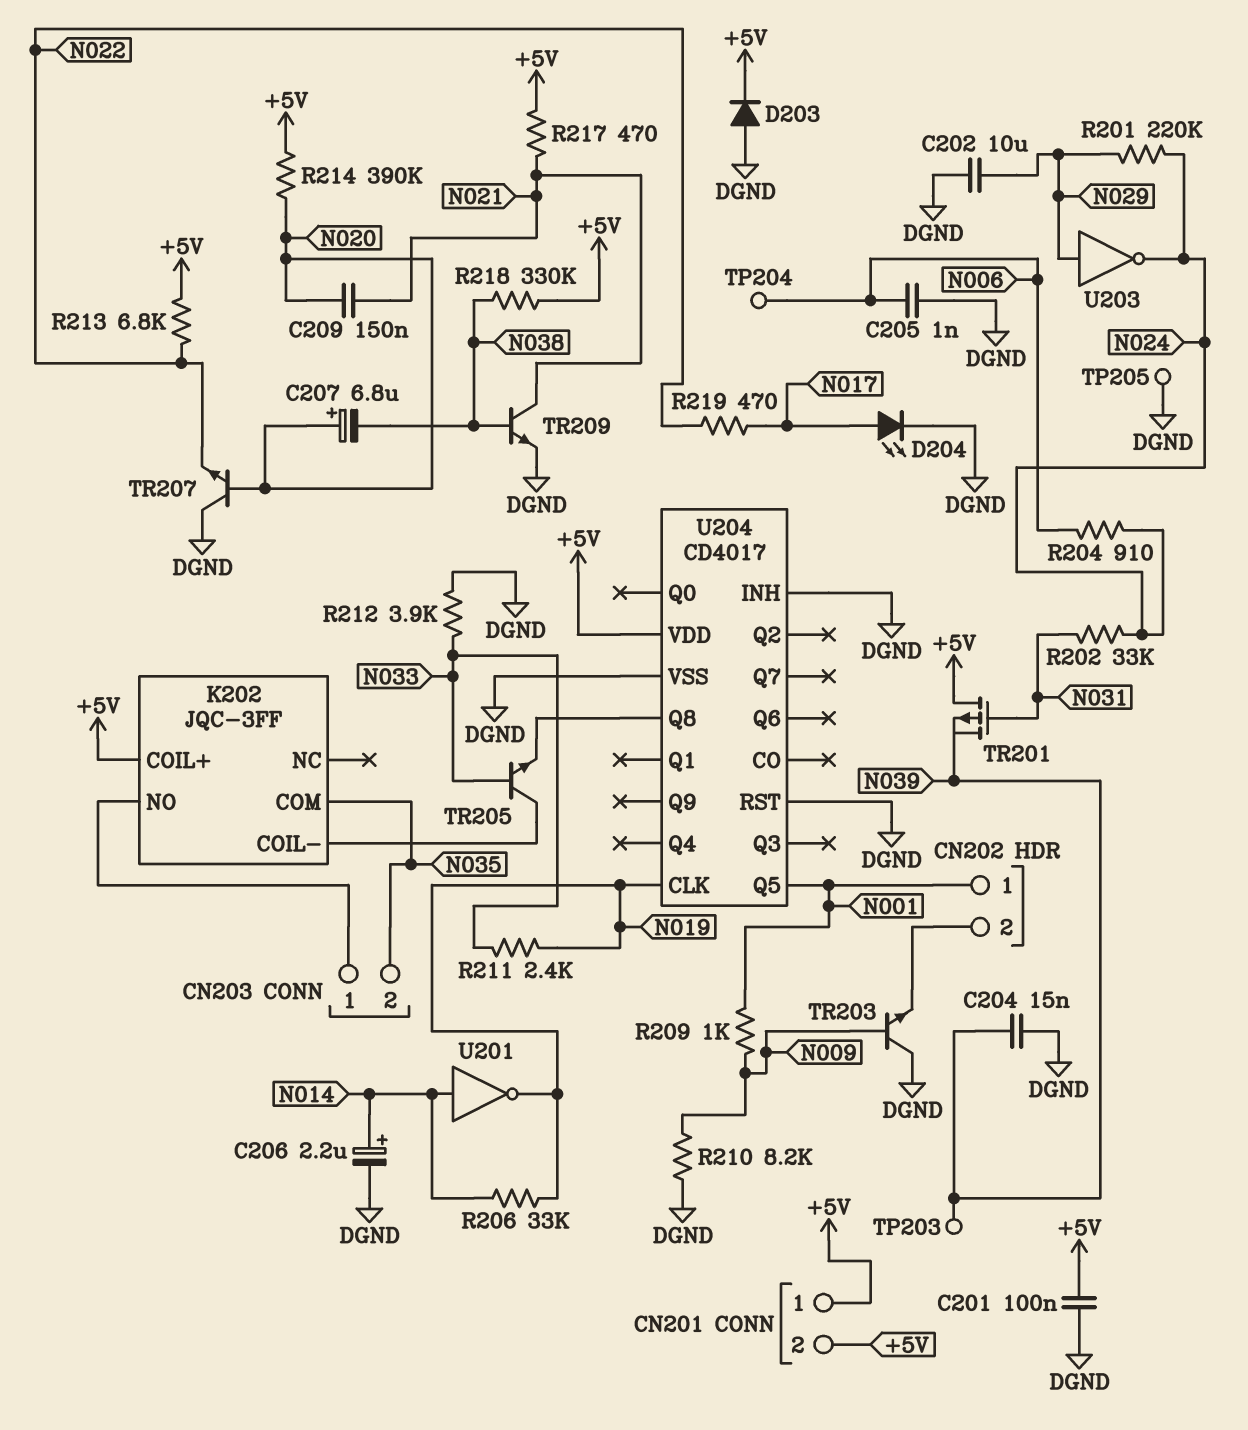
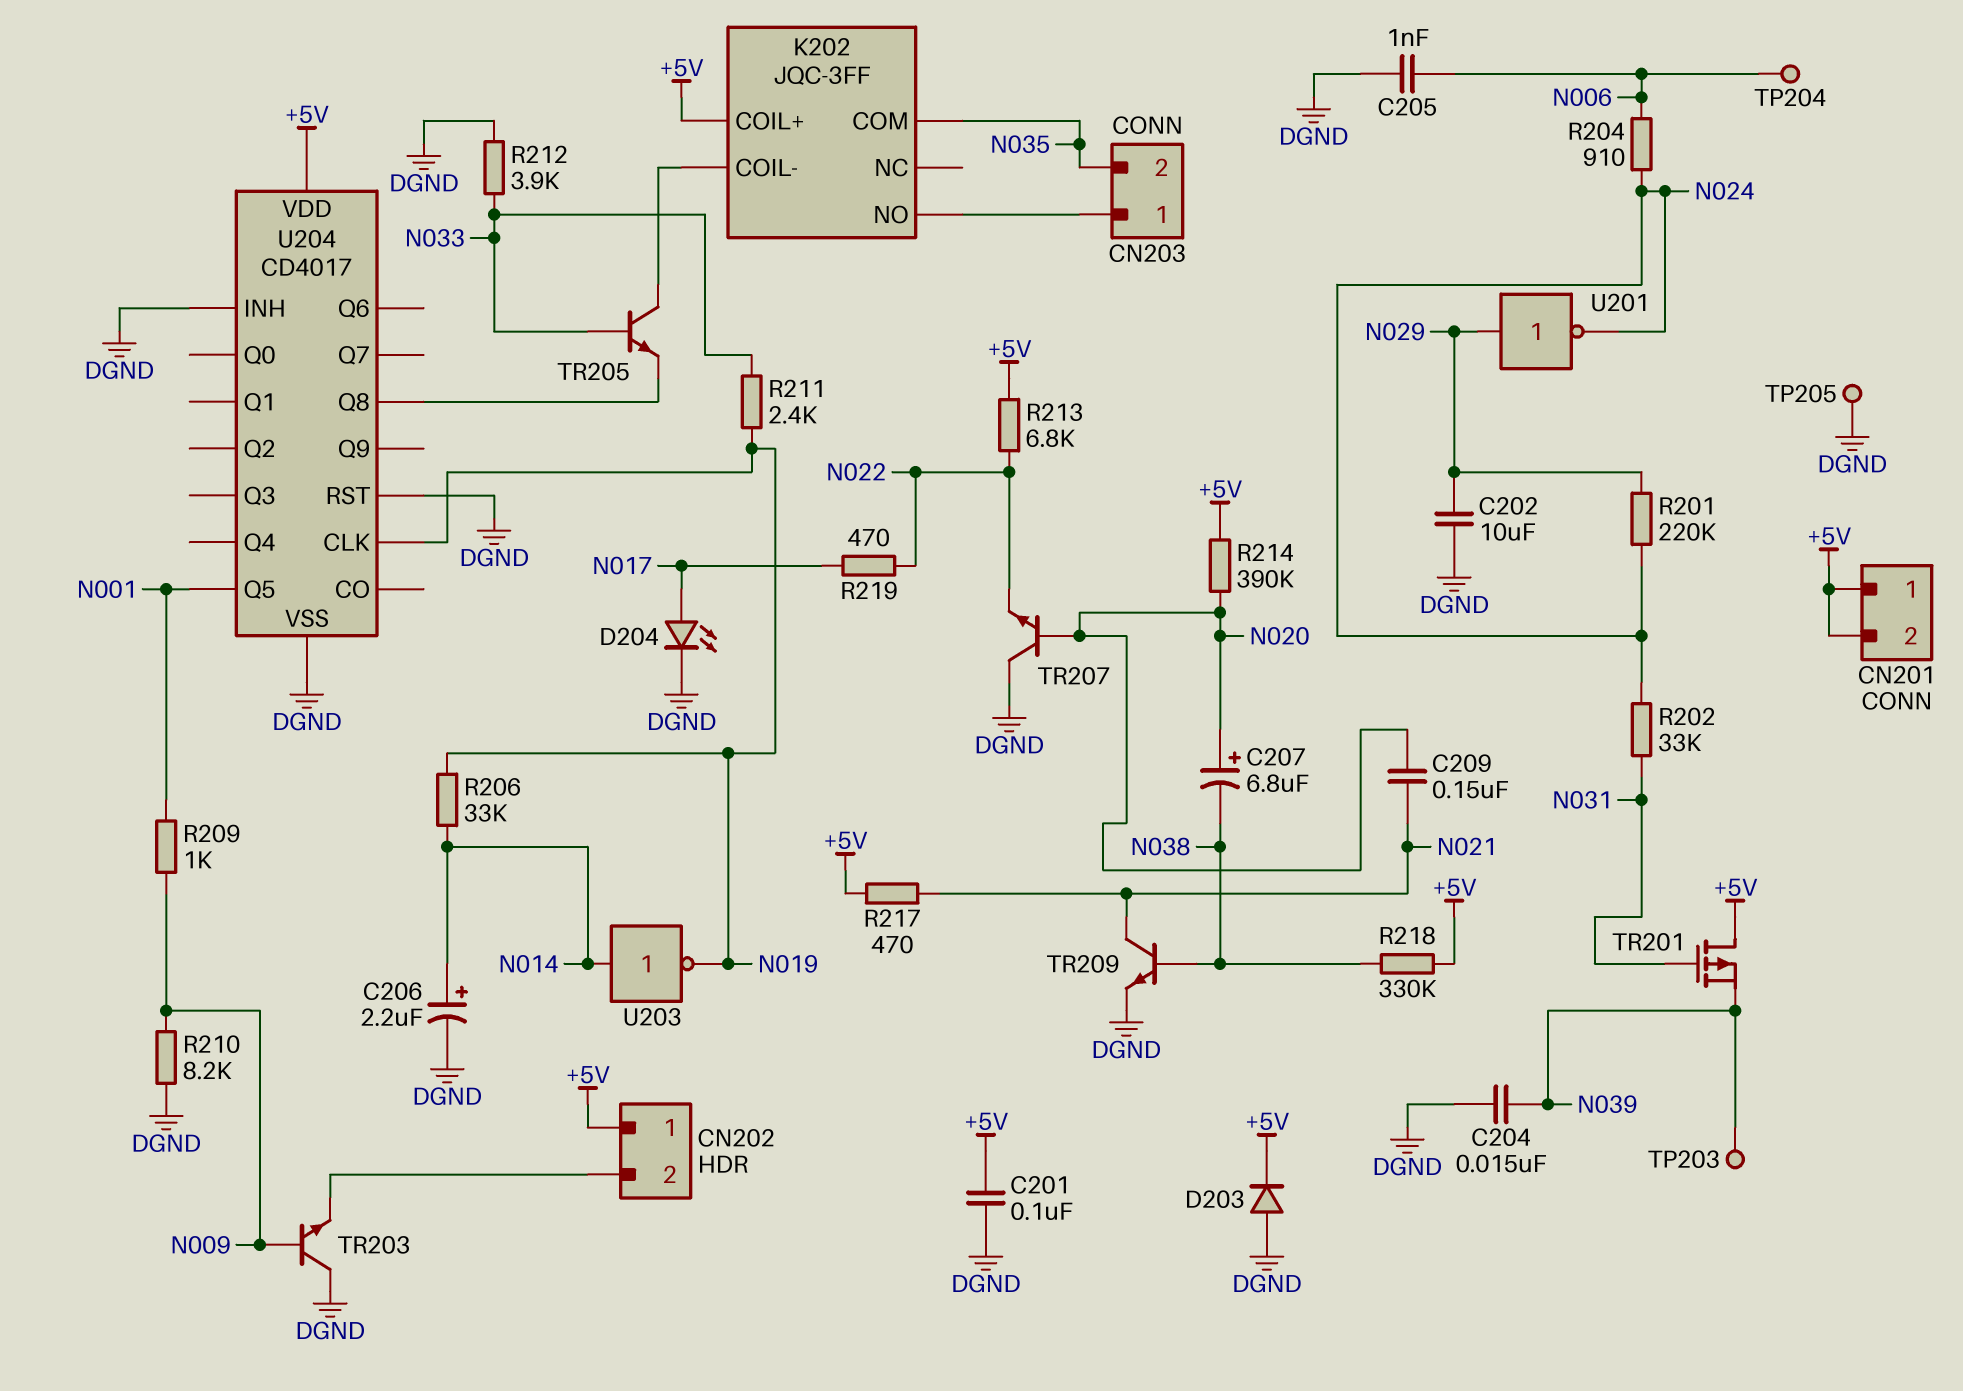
CN202 pin 1: N001 -> +5V
U201: NOT (in N014, out N019) -> NOT (in N029, out N024)
U203: NOT (in N029, out N024) -> NOT (in N014, out N019)

